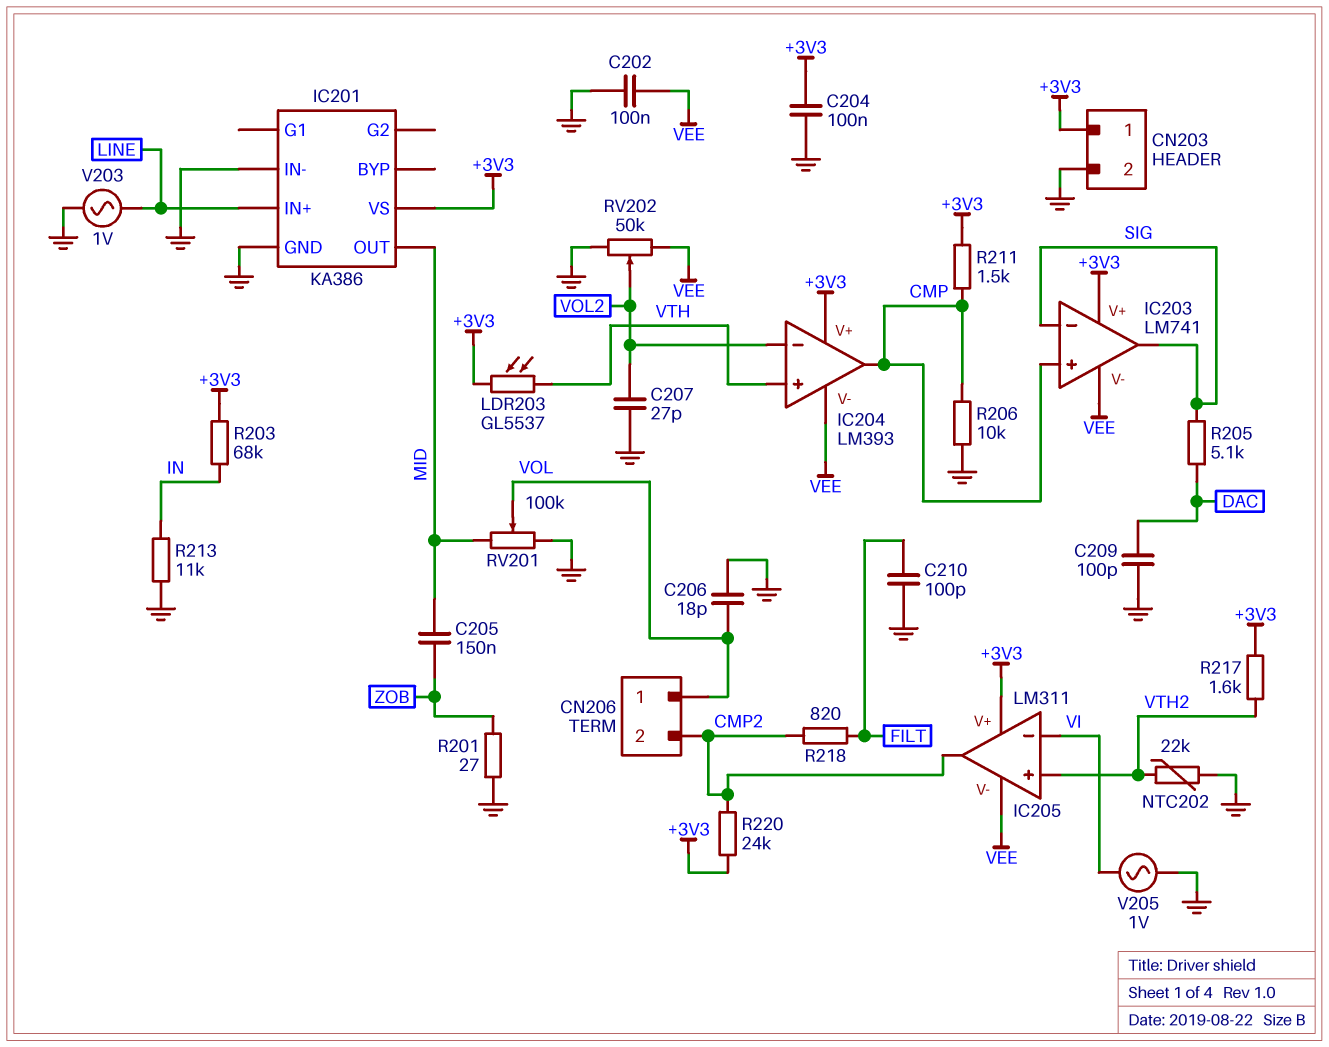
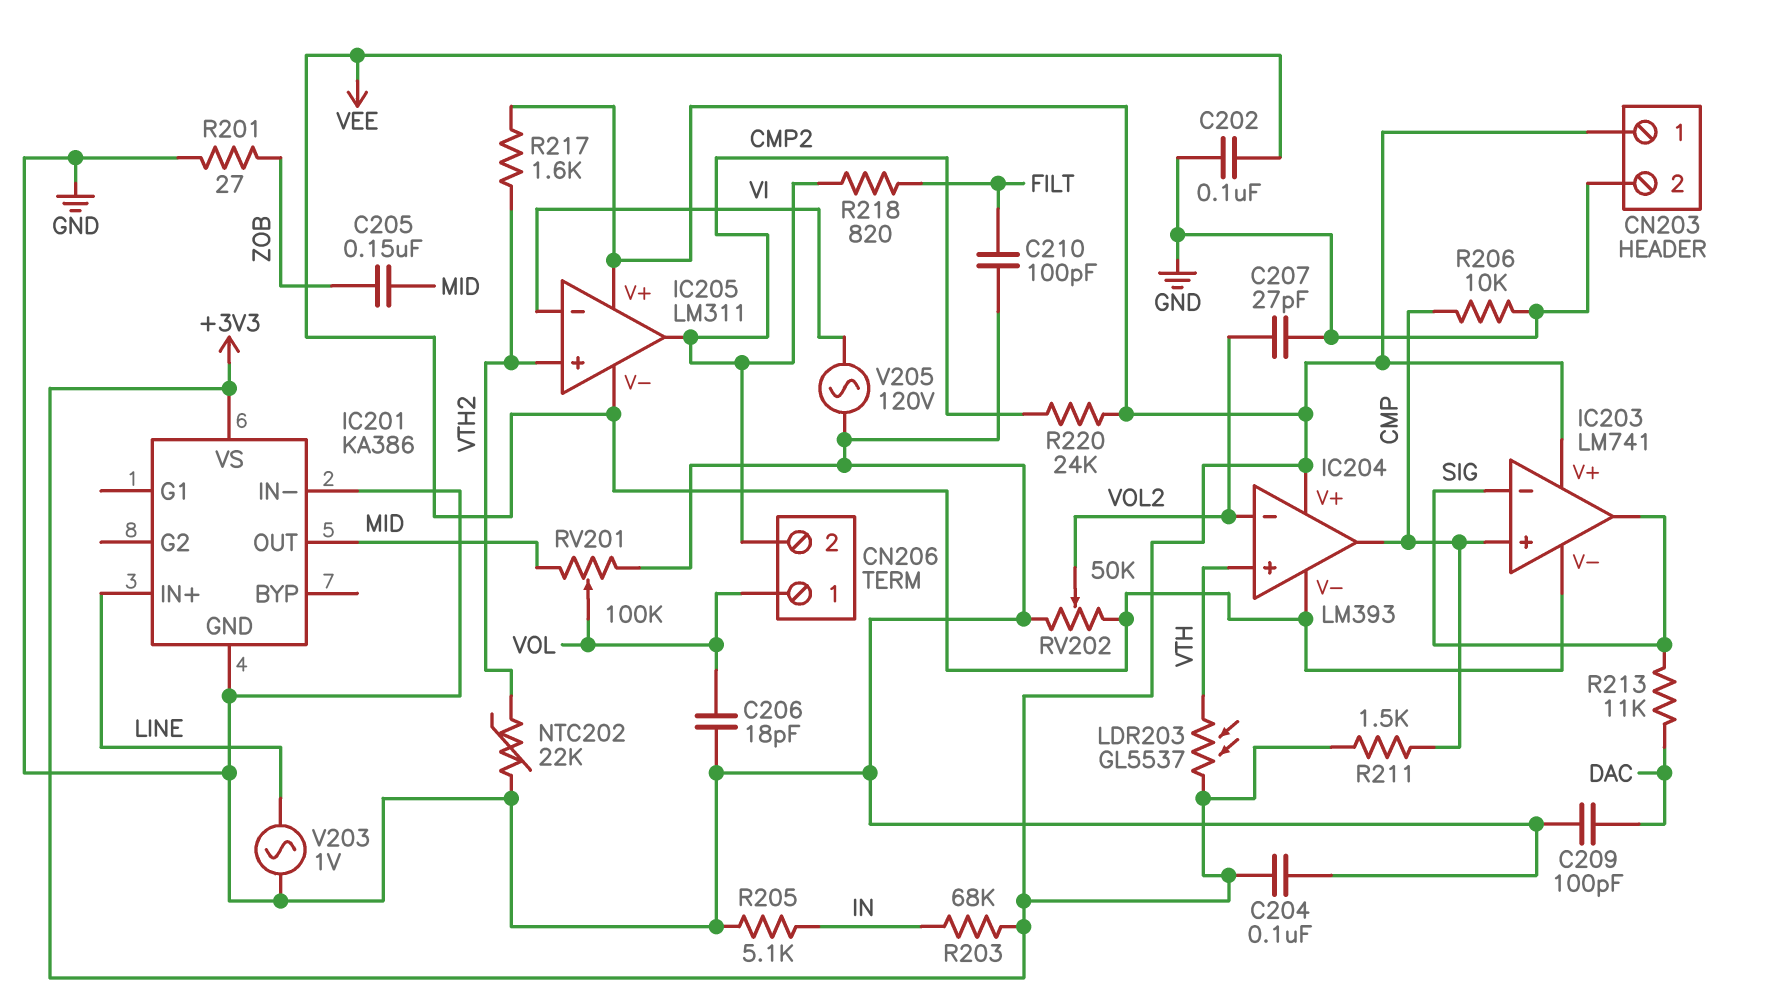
R205: 5.1k (DAC, SIG) -> 5.1k (GND, IN)
R213: 11k (GND, IN) -> 11k (DAC, SIG)
V205: AC 1V (GND, VI) -> AC 120V (GND, VI)

